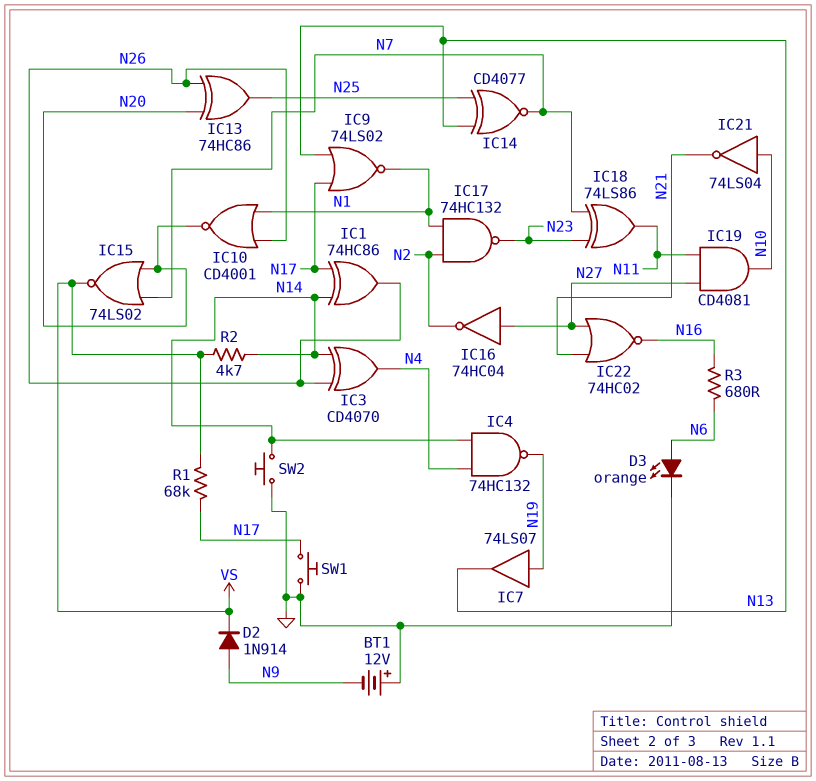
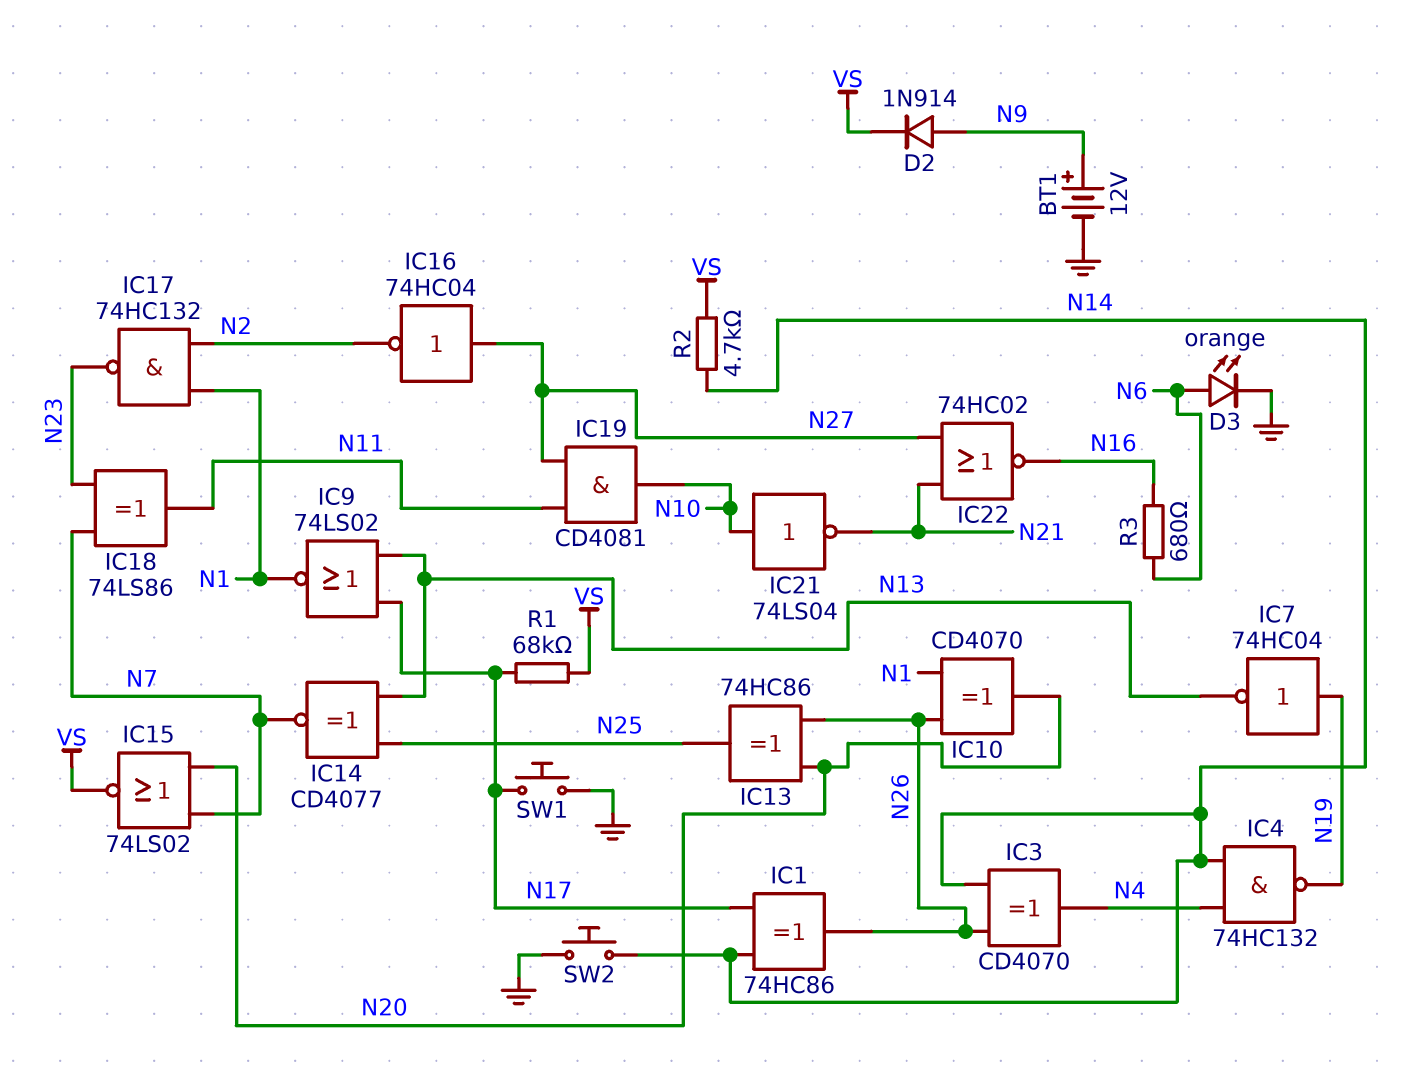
BT1: 12V (plus GND, minus N9) -> 12V (plus N9, minus GND)
IC7: buffer 74LS07 (in N19, out N13) -> NOT 74HC04 (in N19, out N13)
IC10: NOR CD4001 (in N1, in N26, out N20) -> XOR CD4070 (in N1, in N26, out N20)

